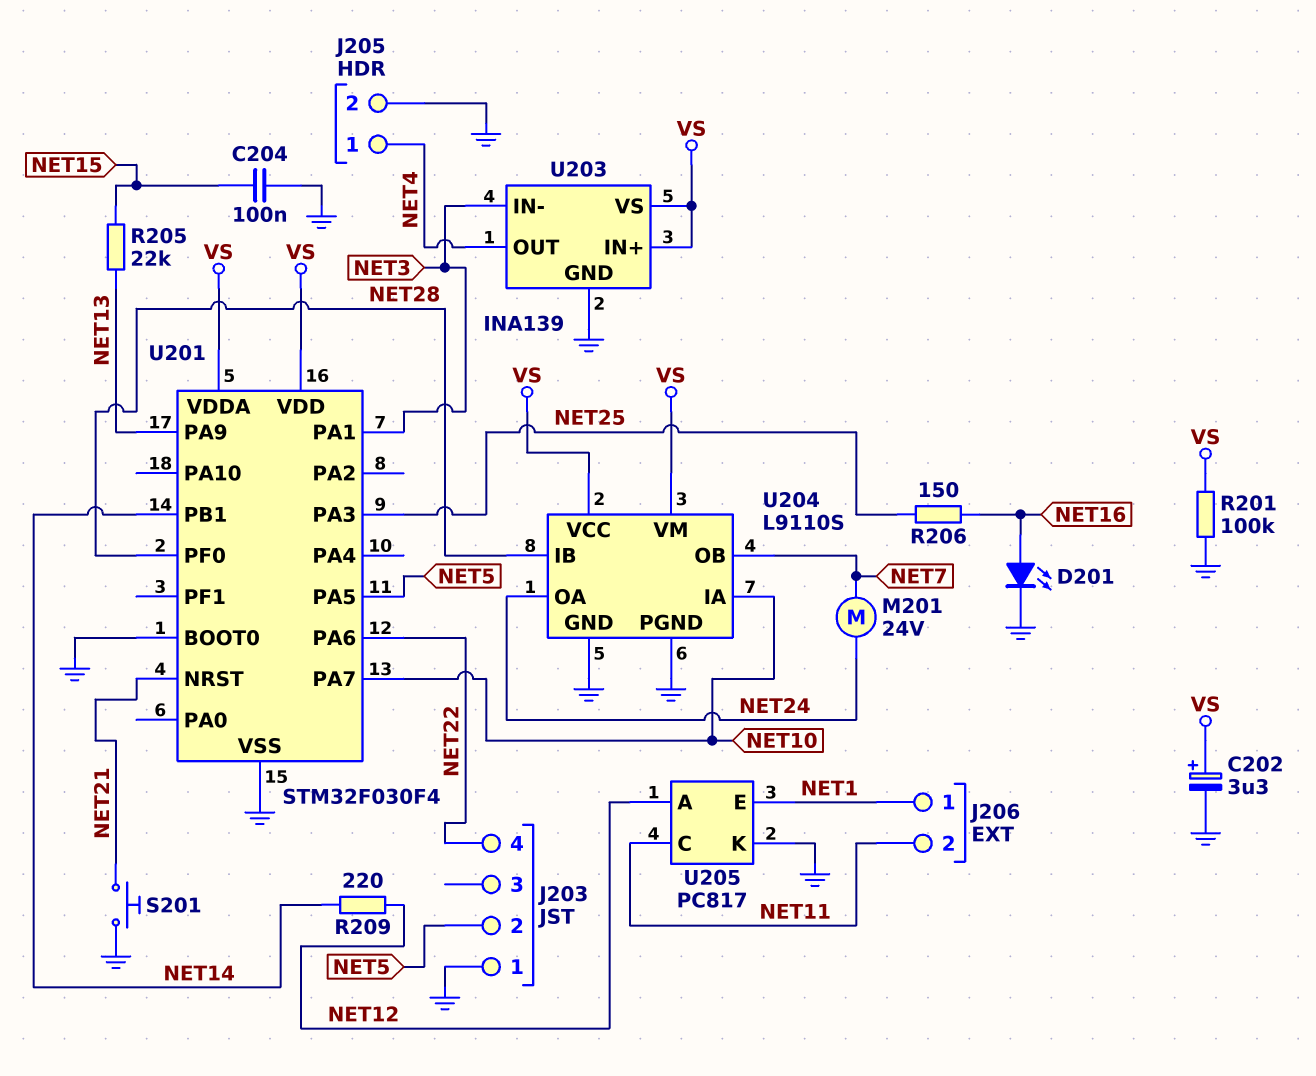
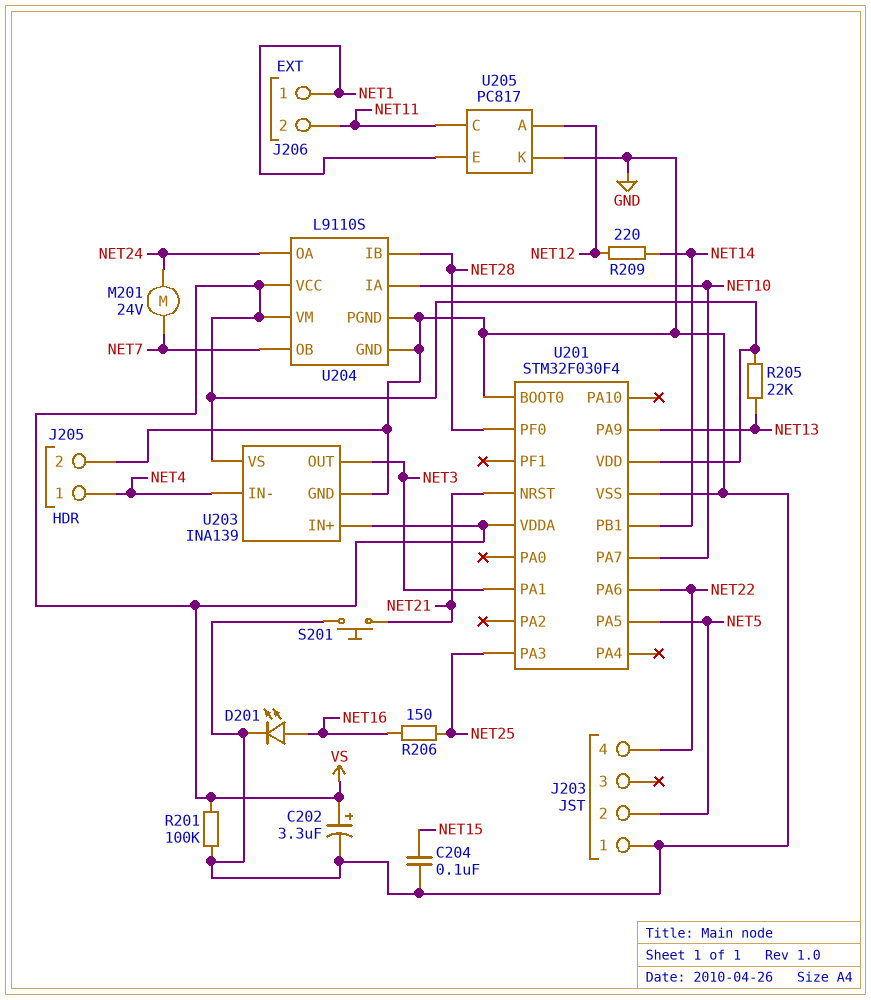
R205: 22k (NET13, NET15) -> 22k (NET13, VS)
U203 pin IN-: NET3 -> NET4
U203 pin OUT: NET4 -> NET3

